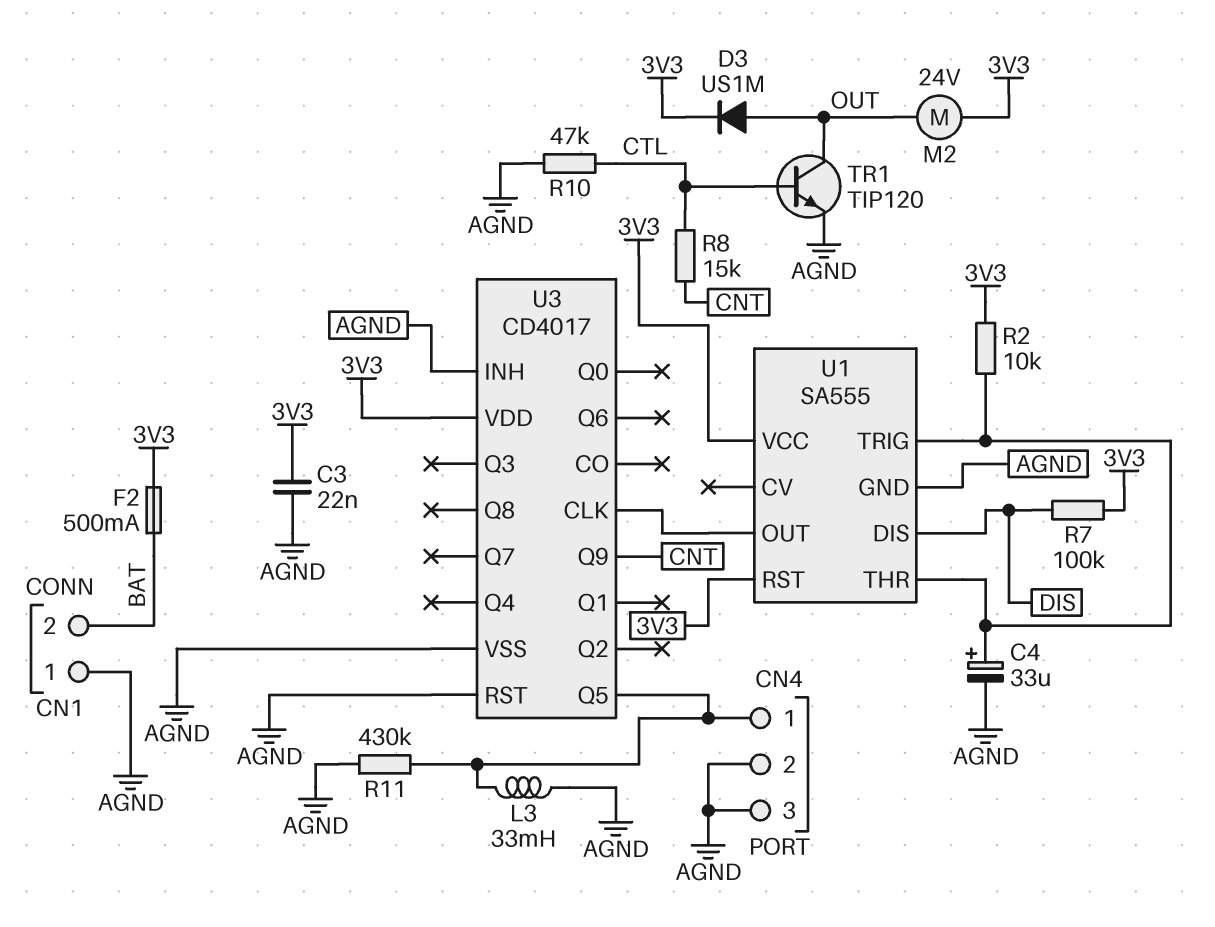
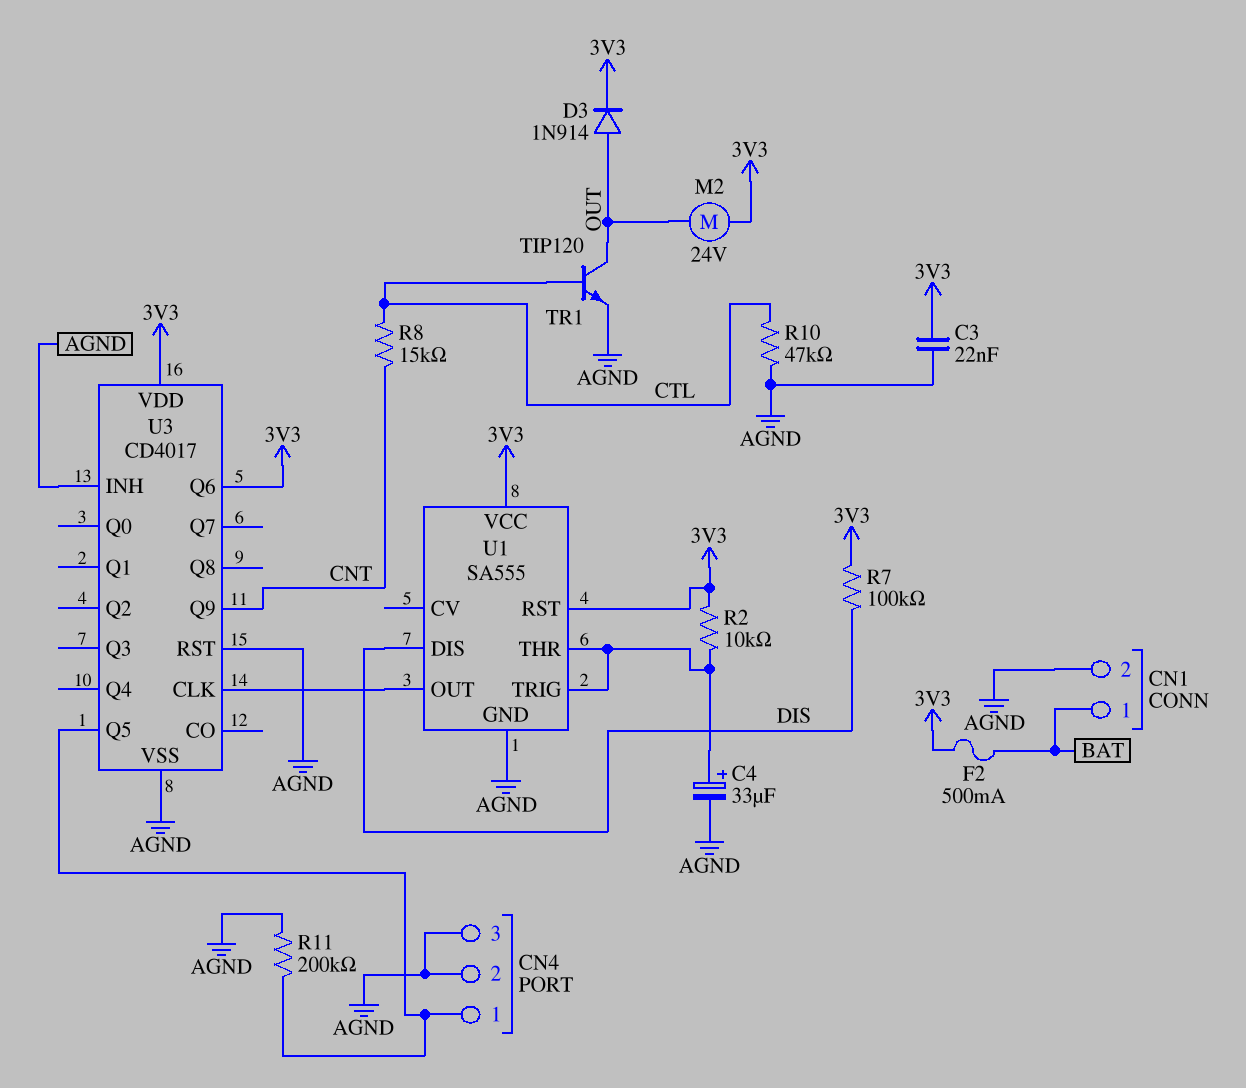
CN1 pin 1: AGND -> BAT
CN1 pin 2: BAT -> AGND
D3: diode US1M (A OUT, K 3V3) -> diode 1N914 (A OUT, K 3V3)
L3: 33mH (AGND, CN4/1) -> none
R11: 430k (AGND, CN4/1) -> 200k (AGND, CN4/1)
U3 pin Q6: none -> 3V3

